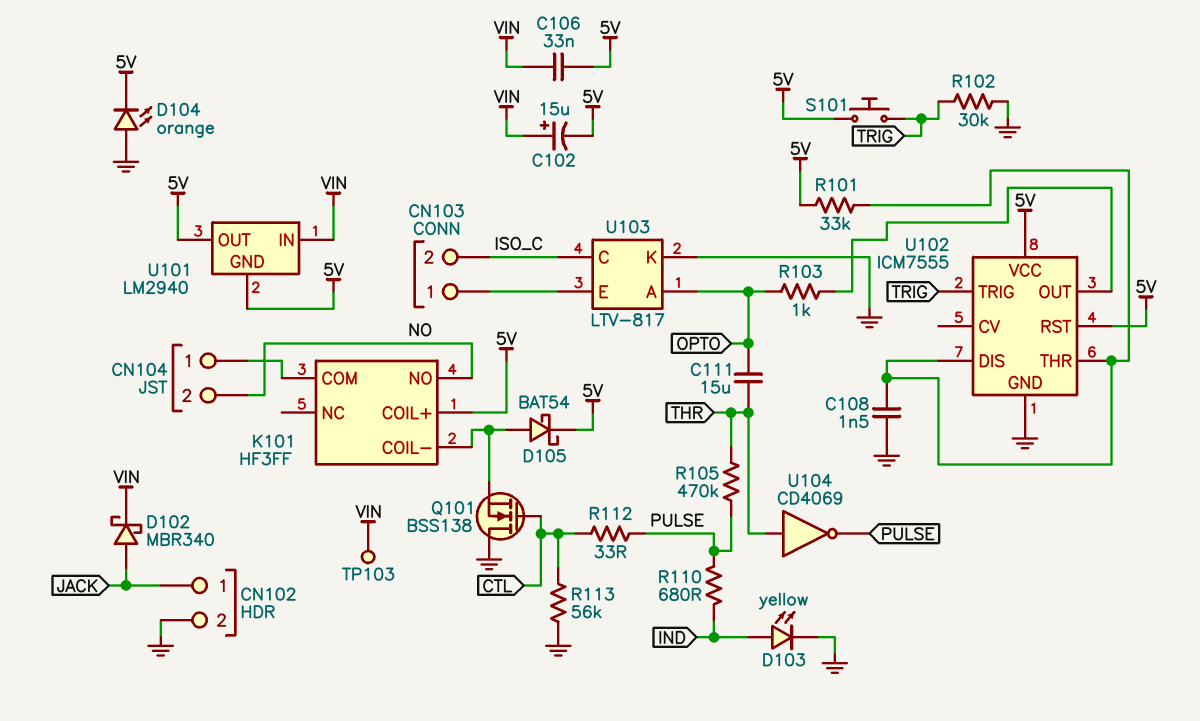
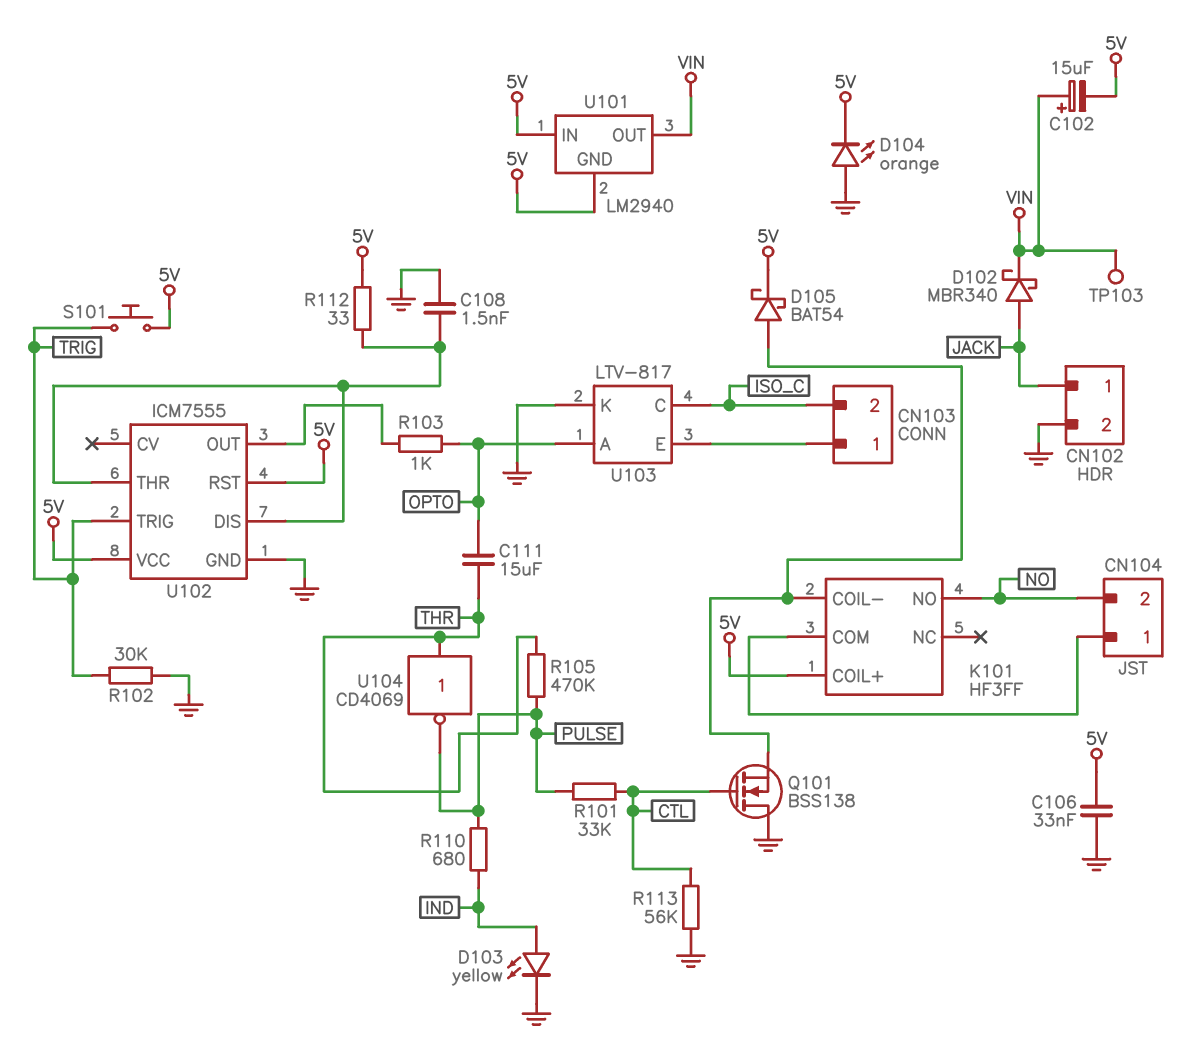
C106: 33nF (5V, VIN) -> 33nF (5V, GND)
R101: 33k (5V, U102/DIS) -> 33k (CTL, PULSE)
R112: 33 (CTL, PULSE) -> 33 (5V, U102/DIS)
U101 pin IN: VIN -> 5V
U101 pin OUT: 5V -> VIN

